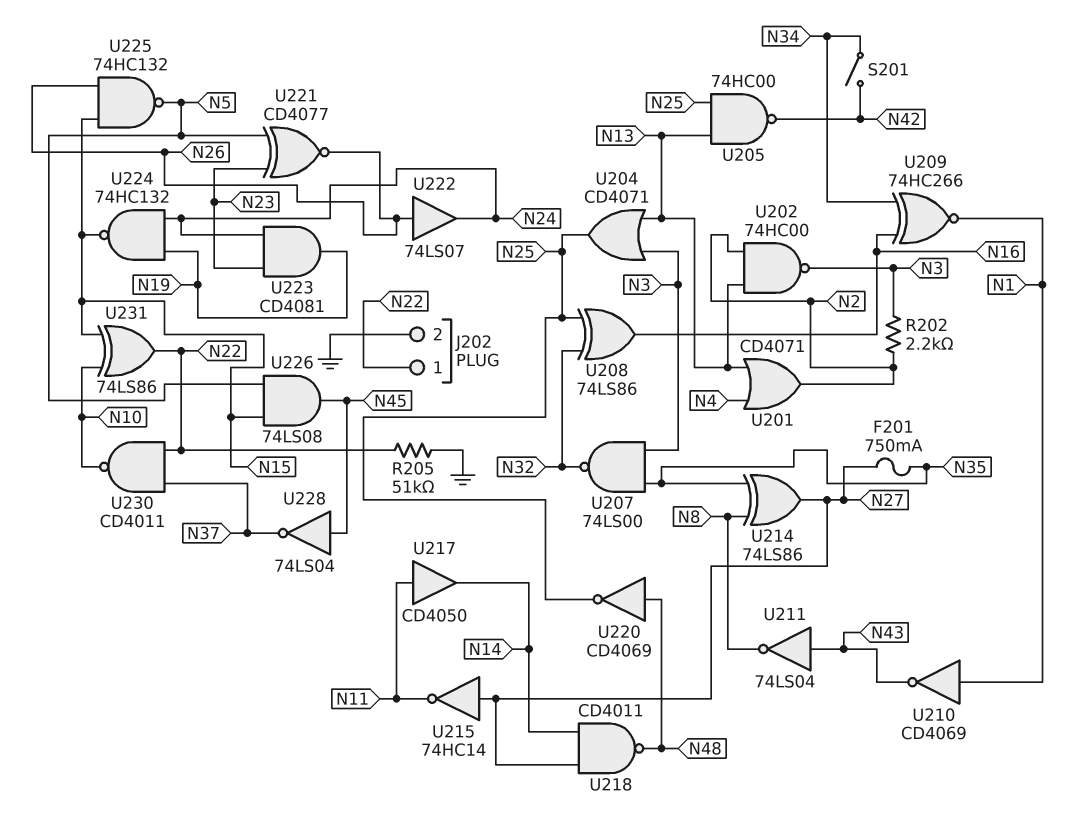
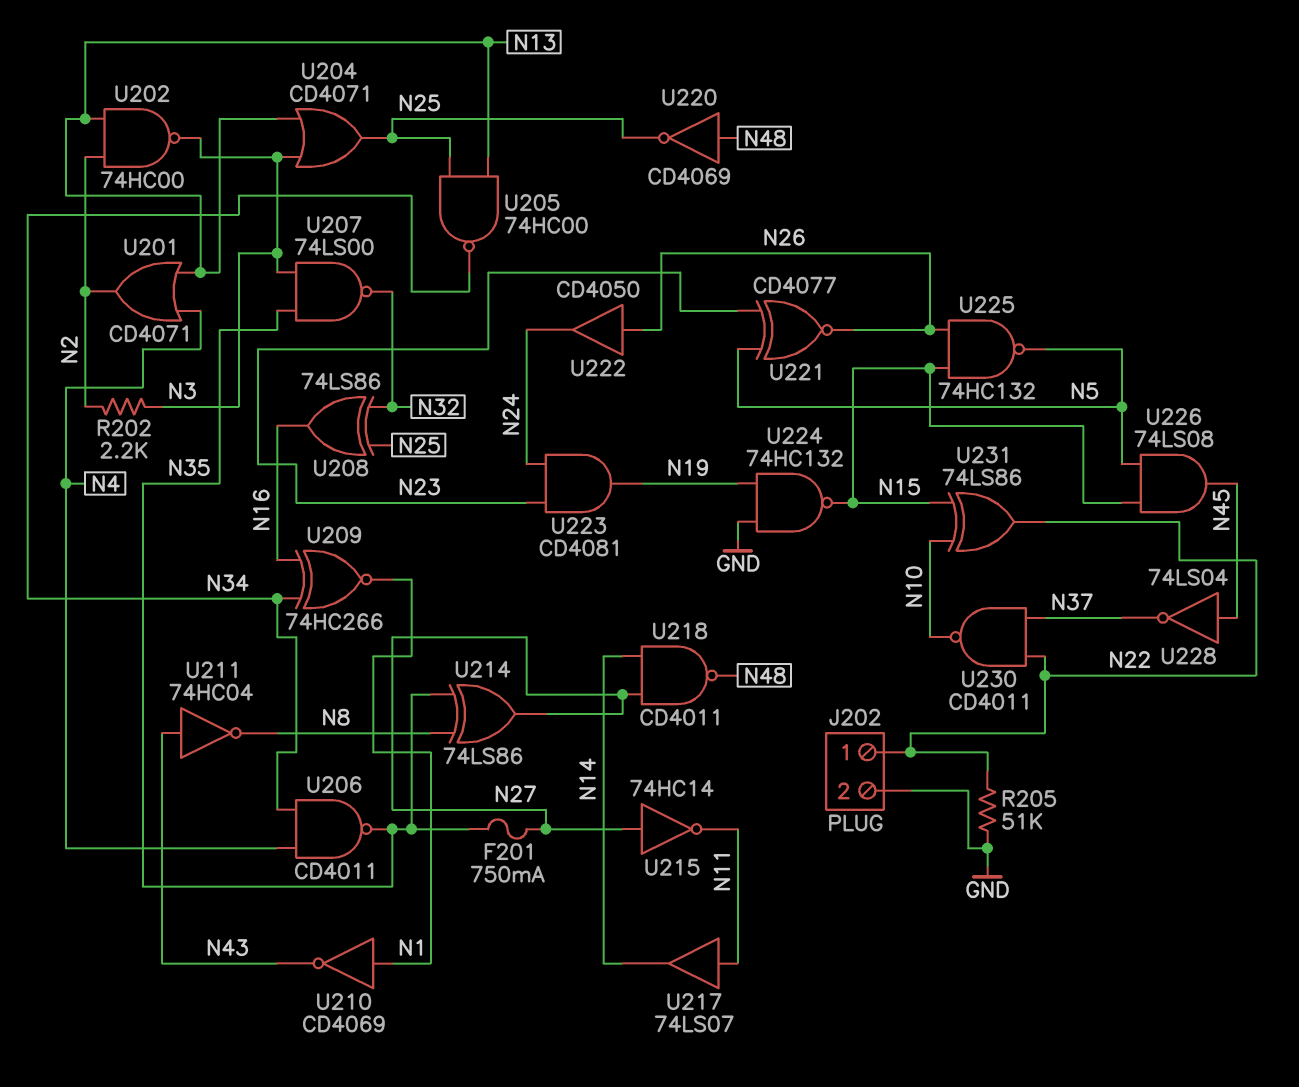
S201: switch (N34, N42) -> none
U205: NAND 74HC00 (in N13, in N25, out N42) -> NAND 74HC00 (in N13, in N25, out N34)
U206: none -> NAND CD4011 (in N4, in N34, out N35)
U211: NOT 74LS04 (in N43, out N8) -> NOT 74HC04 (in N43, out N8)
U217: buffer CD4050 (in N11, out N14) -> buffer 74LS07 (in N11, out N14)
U222: buffer 74LS07 (in N26, out N24) -> buffer CD4050 (in N26, out N24)
U224: NAND 74HC132 (in N19, in N24, out N15) -> NAND 74HC132 (in GND, in N19, out N15)

